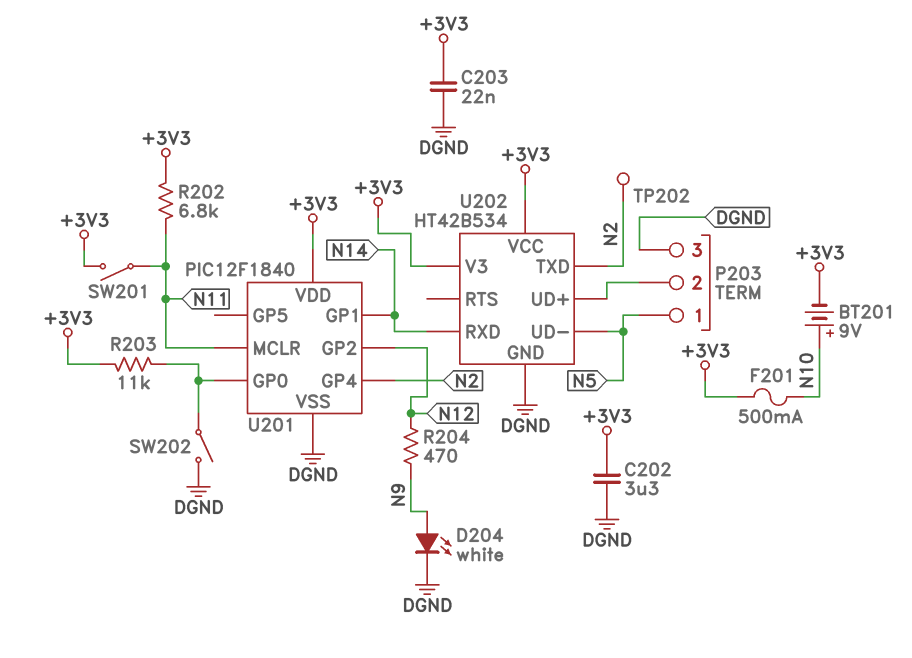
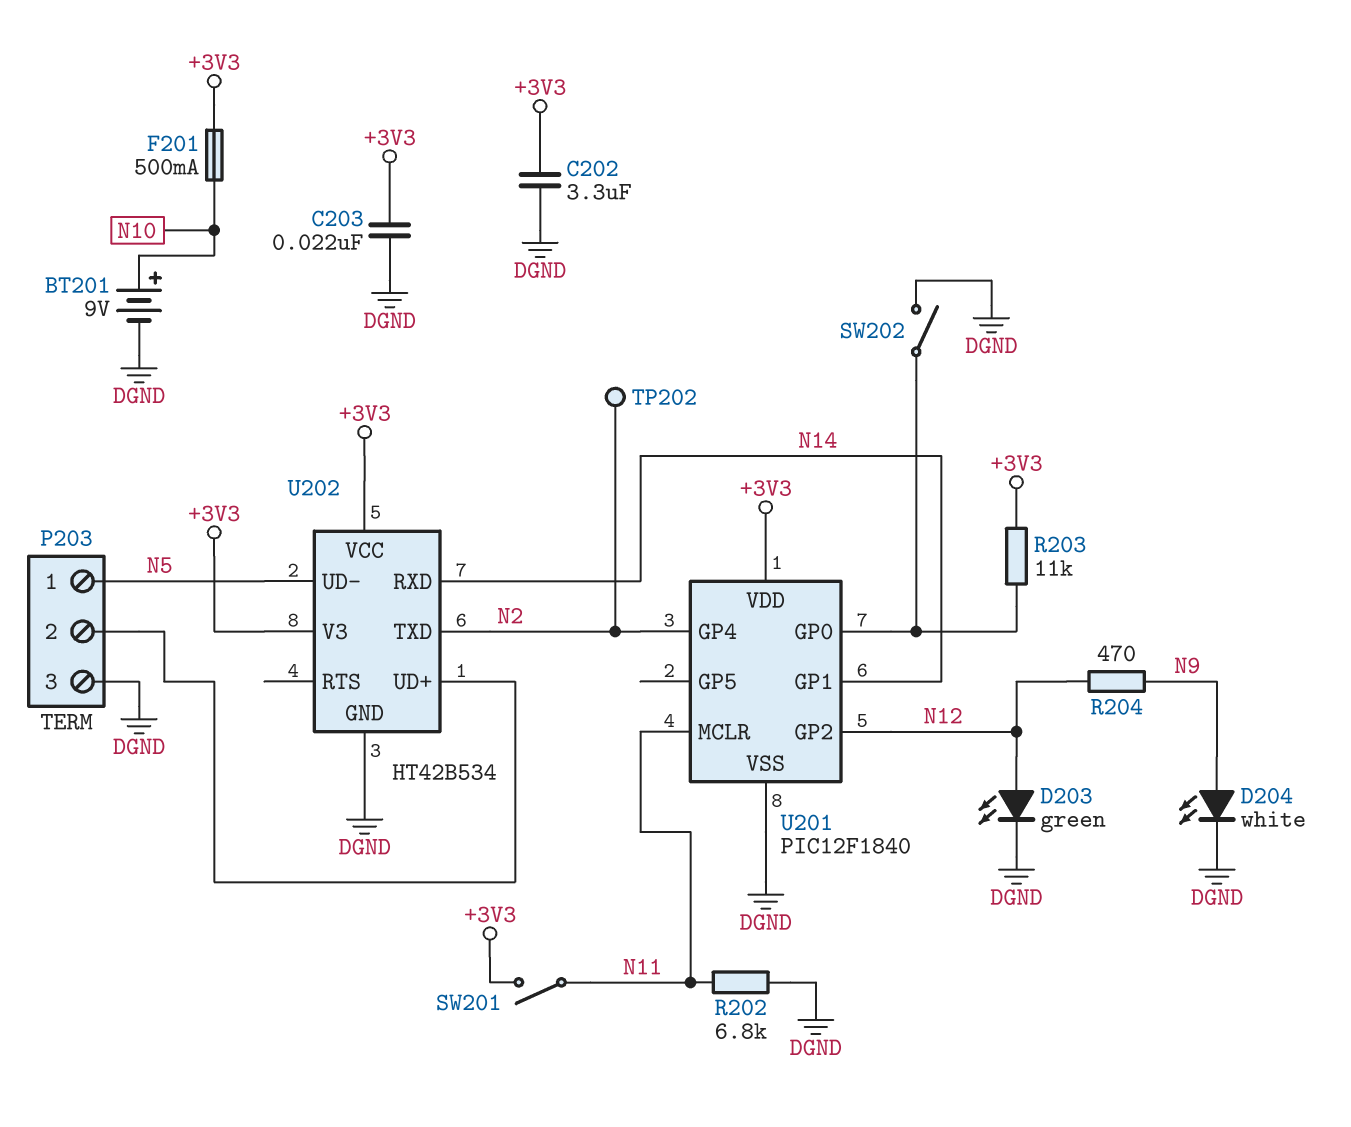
BT201: 9V (plus N10, minus +3V3) -> 9V (plus N10, minus DGND)
D203: none -> LED green (A N12, K DGND)
R202: 6.8k (+3V3, N11) -> 6.8k (DGND, N11)

